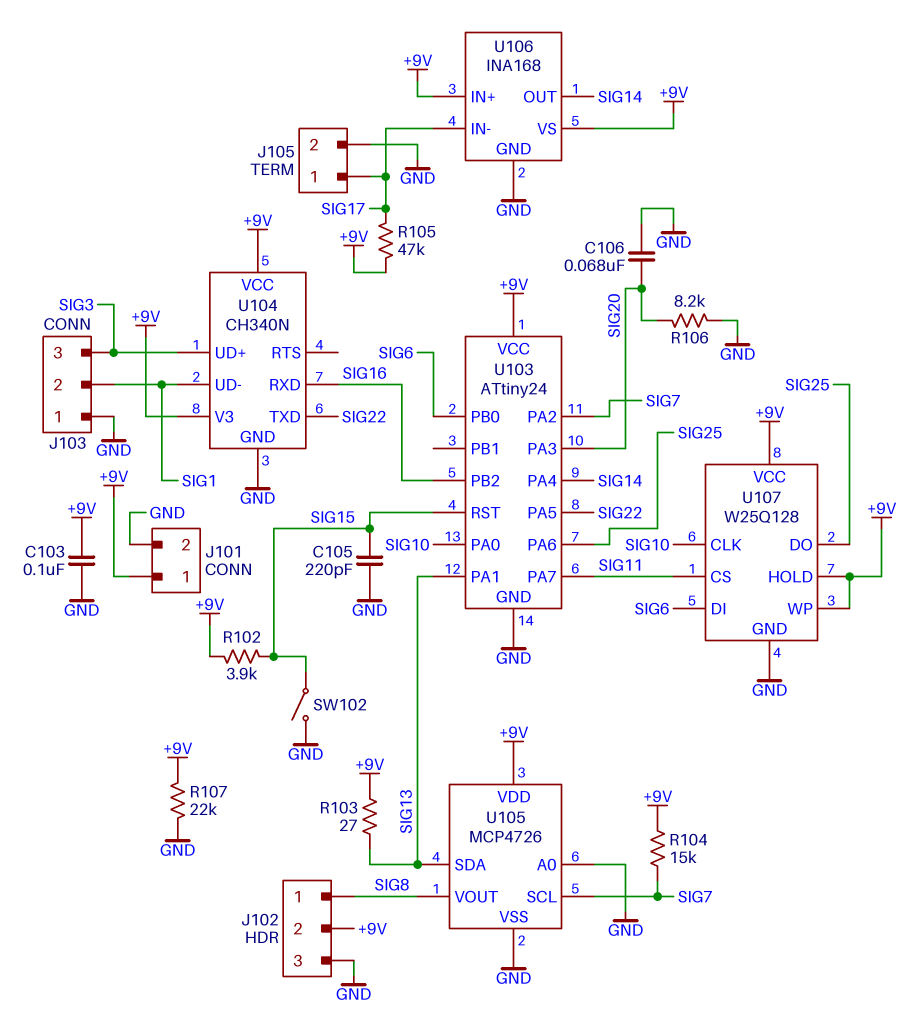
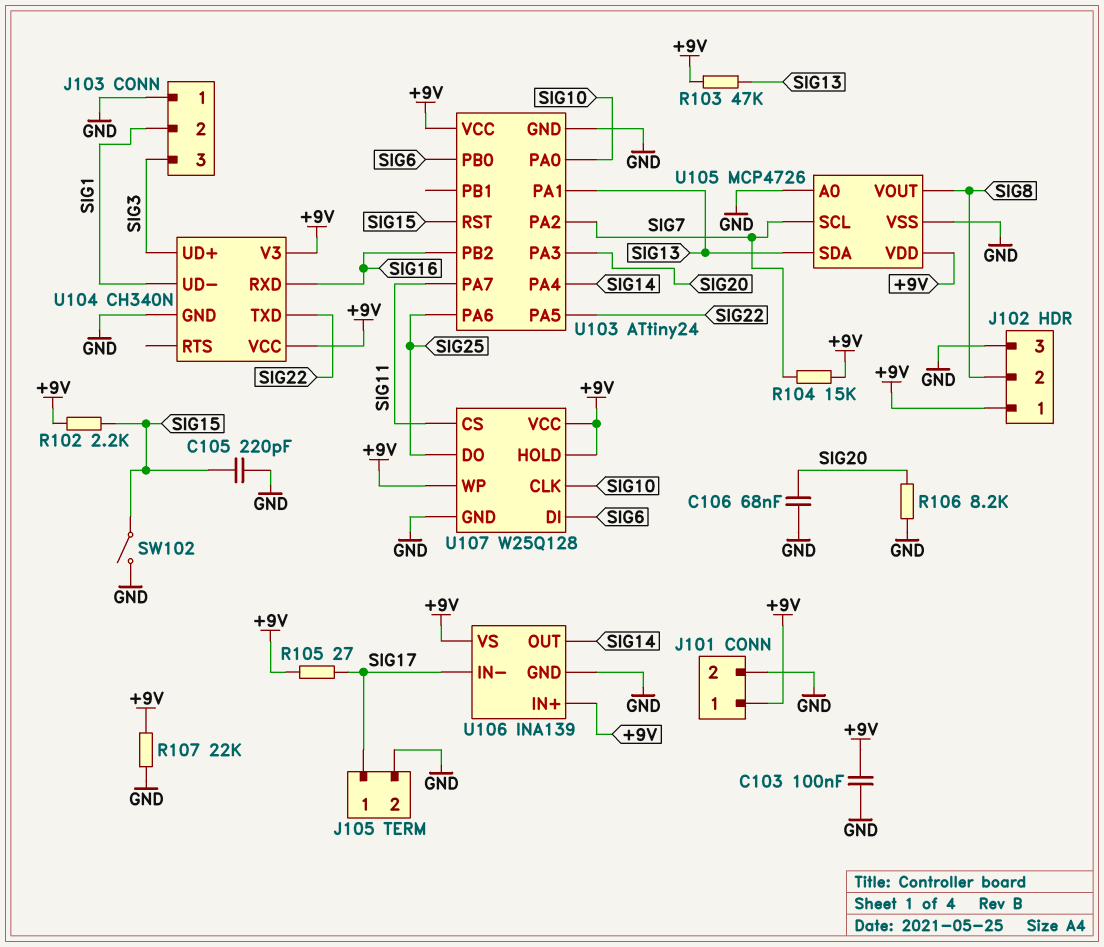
J102 pin 1: SIG8 -> +9V
J102 pin 2: +9V -> SIG8
R102: 3.9k (+9V, SIG15) -> 2.2k (+9V, SIG15)
R103: 27 (+9V, SIG13) -> 47k (+9V, SIG13)
R105: 47k (+9V, SIG17) -> 27 (+9V, SIG17)
U106: INA168 -> INA139

